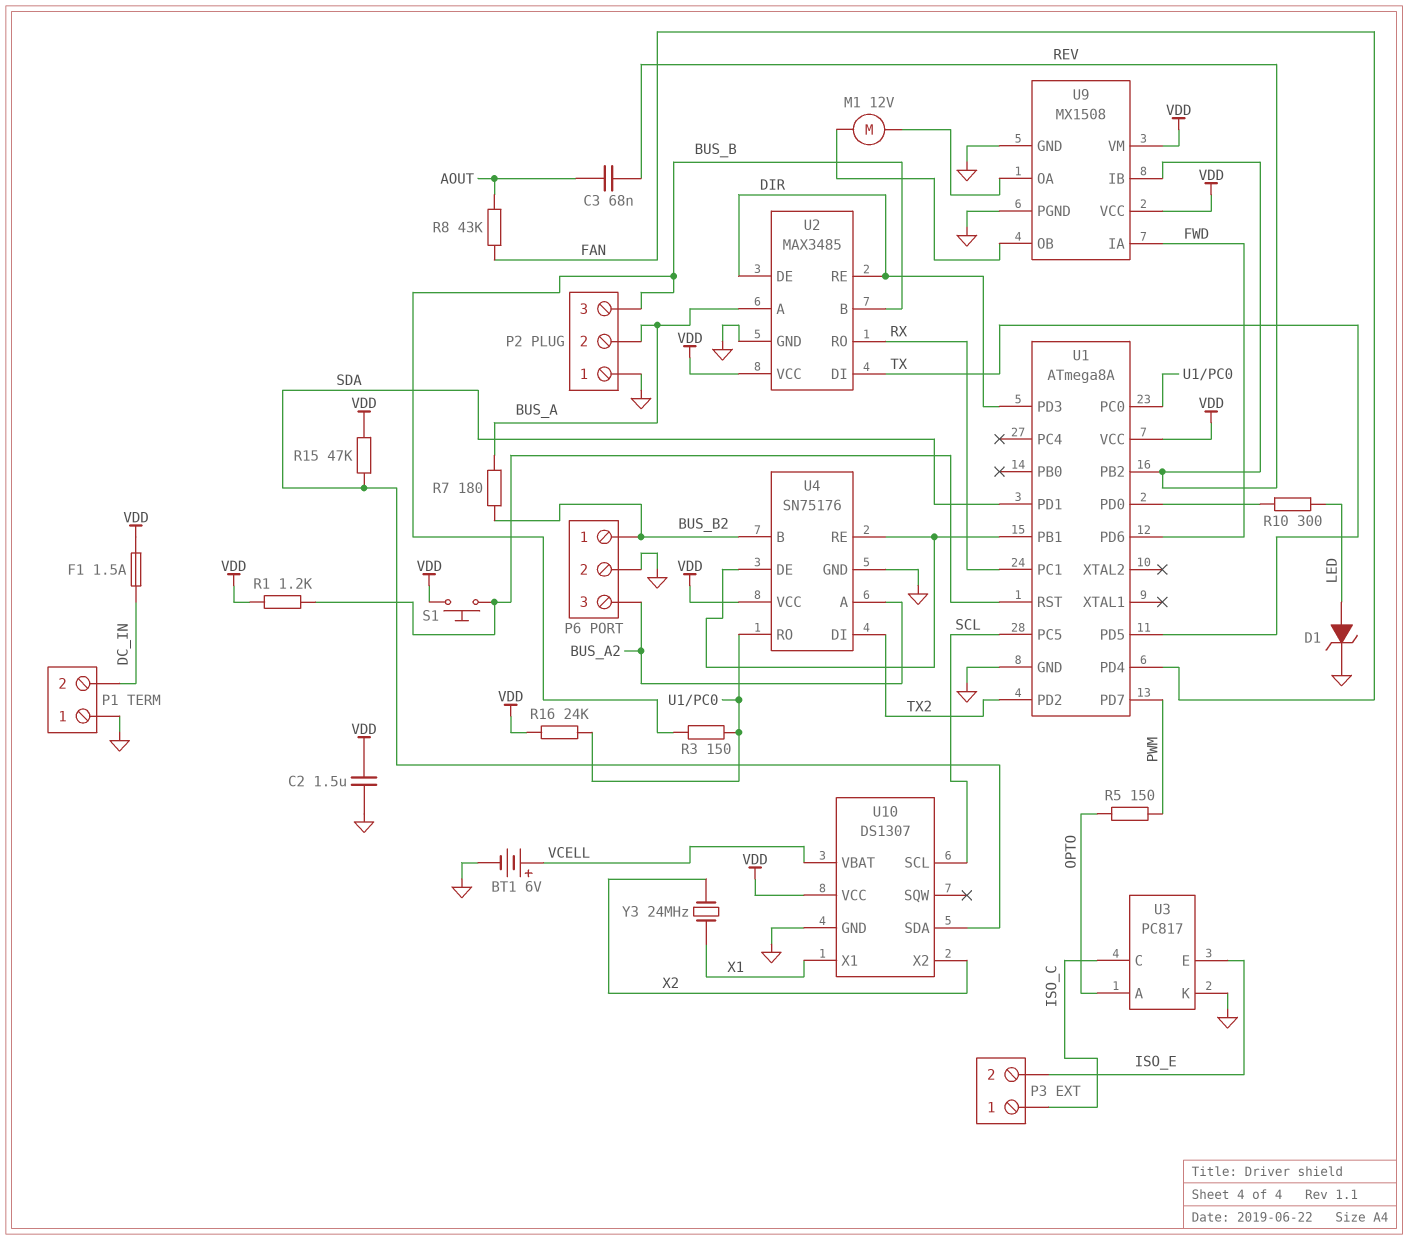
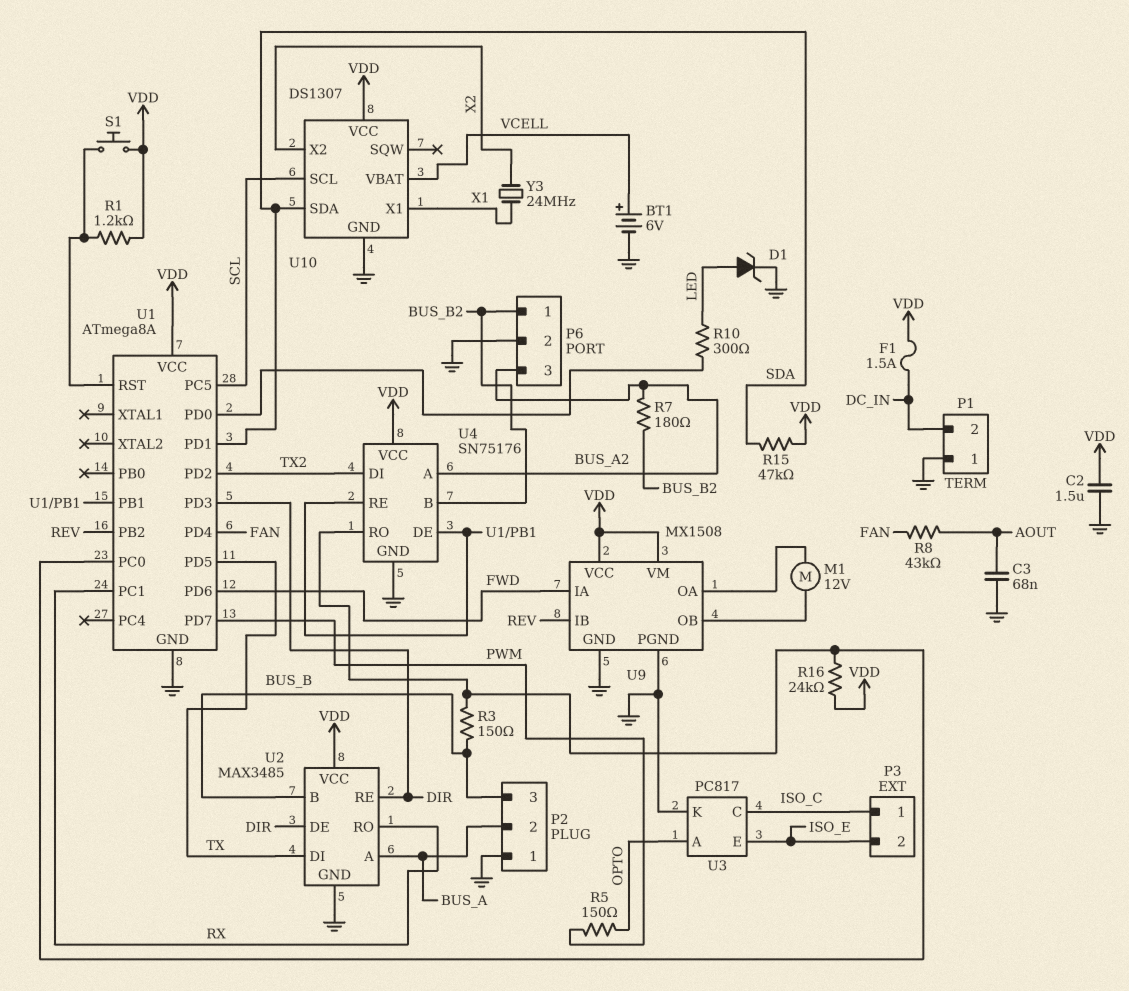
C3: 68nF (AOUT, REV) -> 68nF (AOUT, GND)
R7: 180 (BUS_A, BUS_B2) -> 180 (BUS_A2, BUS_B2)

